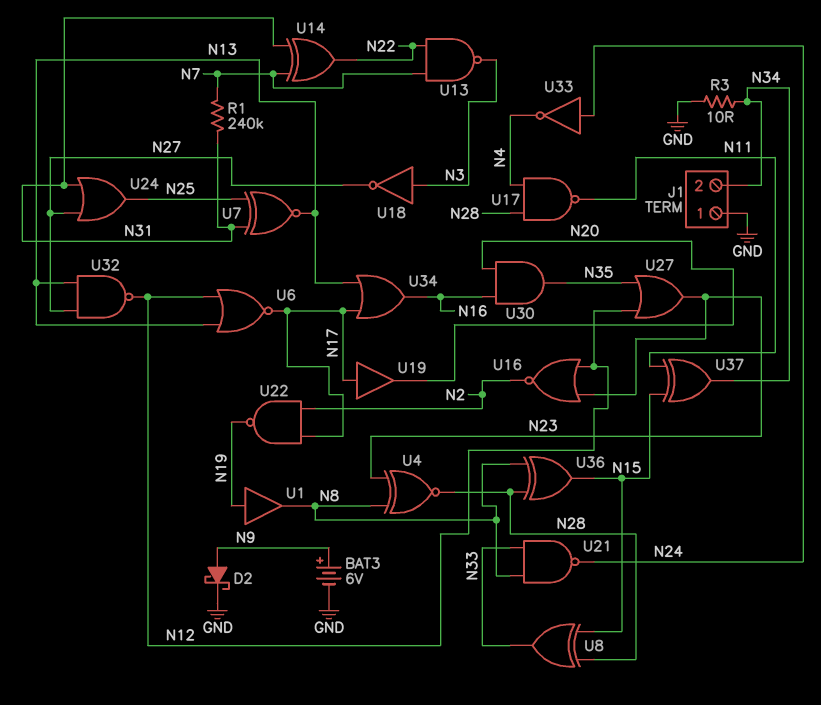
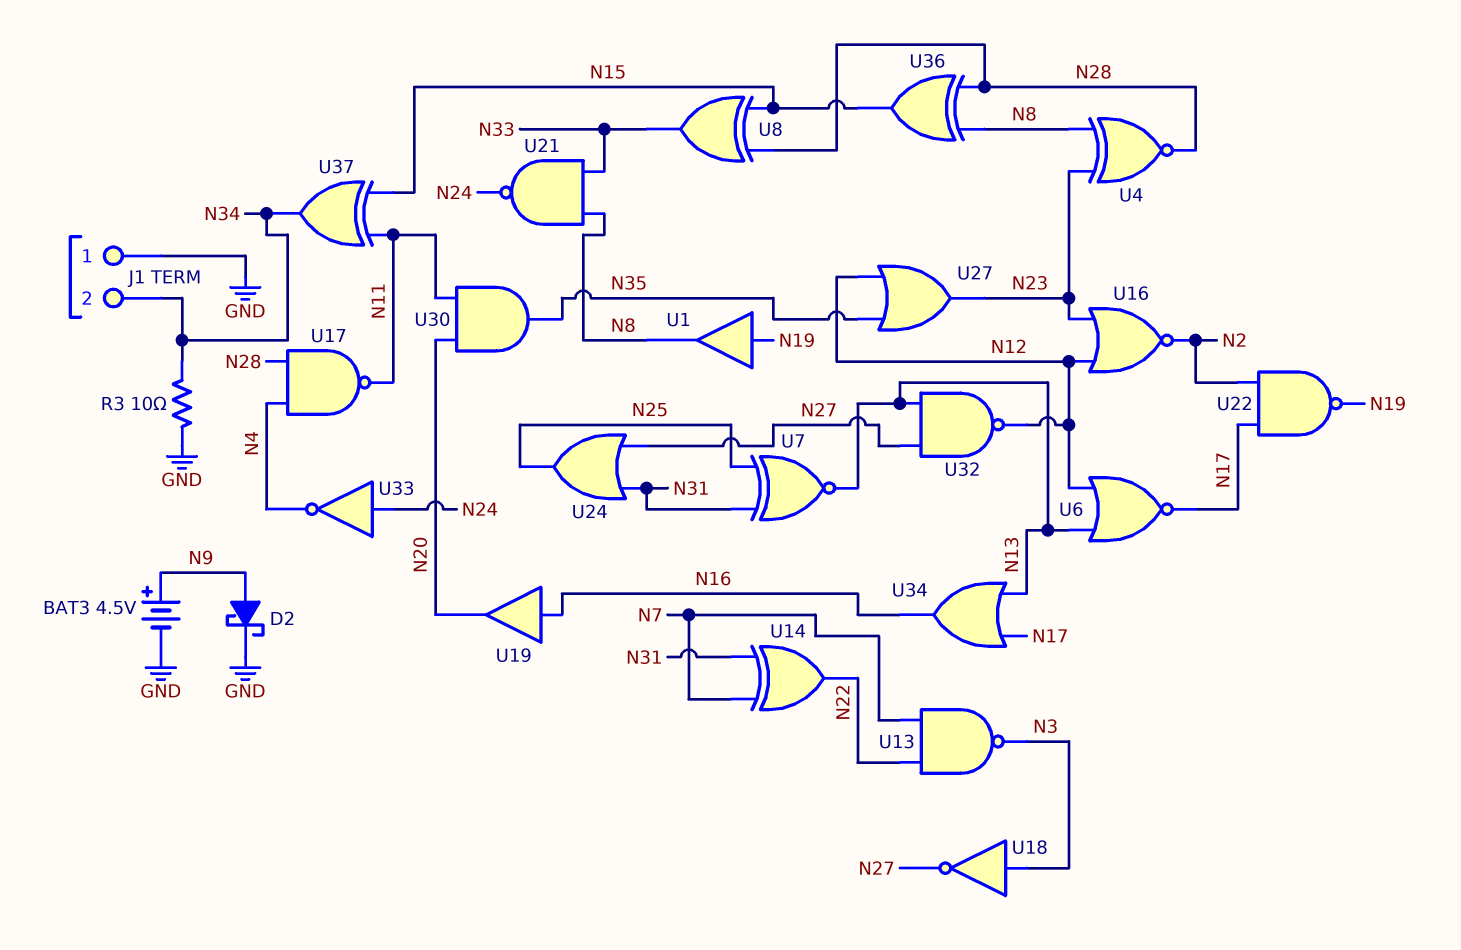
BAT3: 6V (plus N9, minus GND) -> 4.5V (plus N9, minus GND)
R1: 240k (N7, N31) -> none
U19: buffer (in N17, out N20) -> buffer (in N16, out N20)
U30: AND (in N16, in N20, out N35) -> AND (in N11, in N20, out N35)

